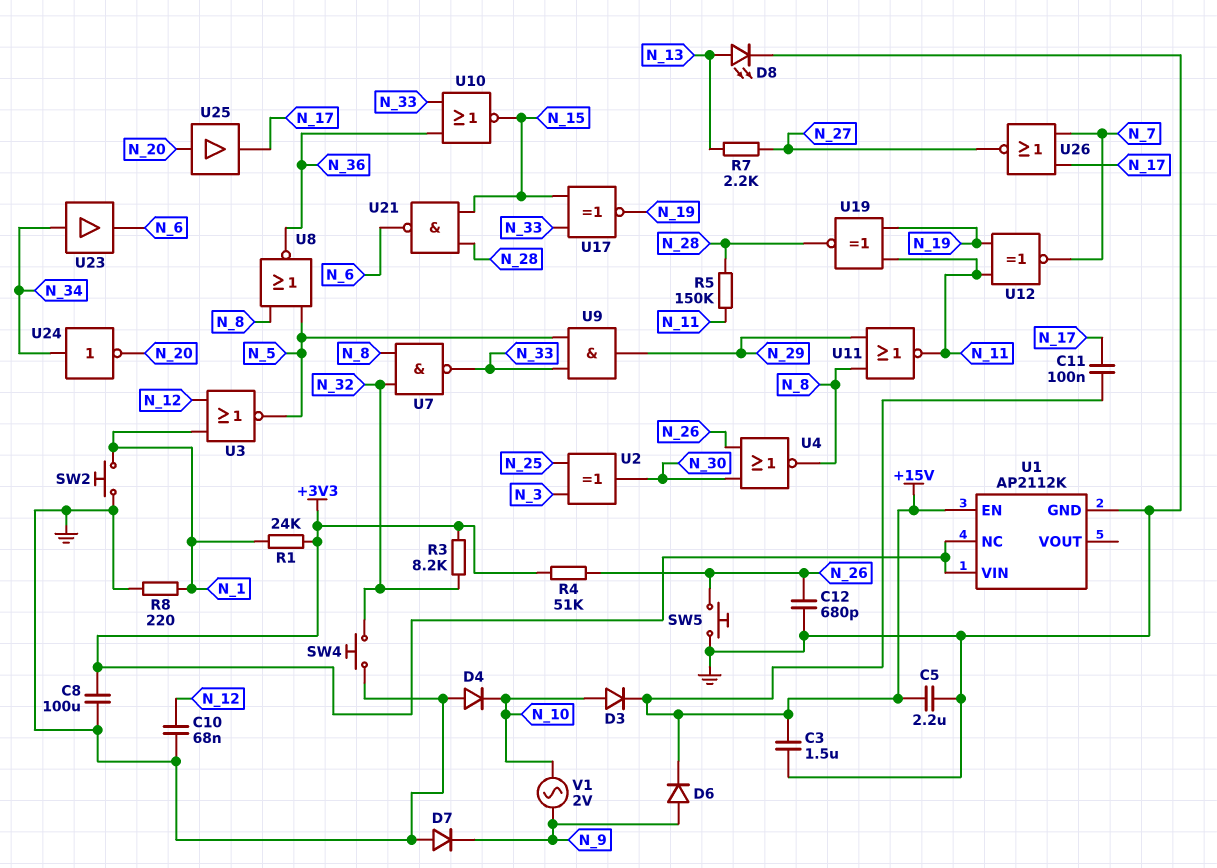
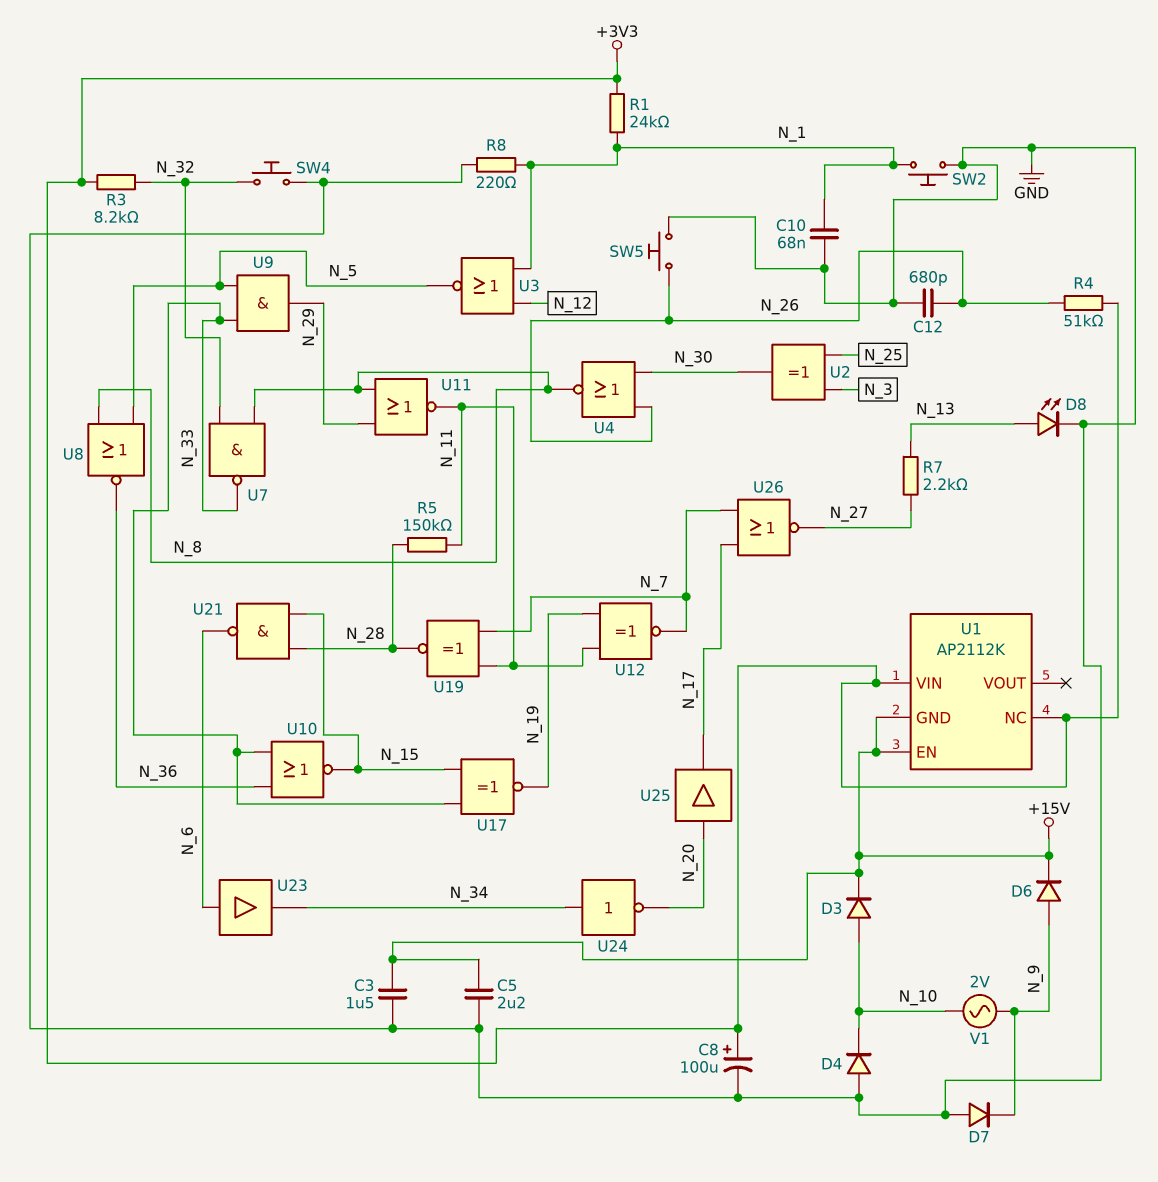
C8: 100uF (+3V3, GND) -> 100uF (plus +3V3, minus GND)
C10: 68nF (GND, N_12) -> 68nF (GND, N_1)
C11: 100nF (+15V, N_17) -> none
U1 pin GND: GND -> +15V
U19: XNOR (in N_11, in N_19, out N_28) -> XNOR (in N_7, in N_11, out N_28)
U23: buffer (in N_34, out N_6) -> buffer (in N_6, out N_34)

